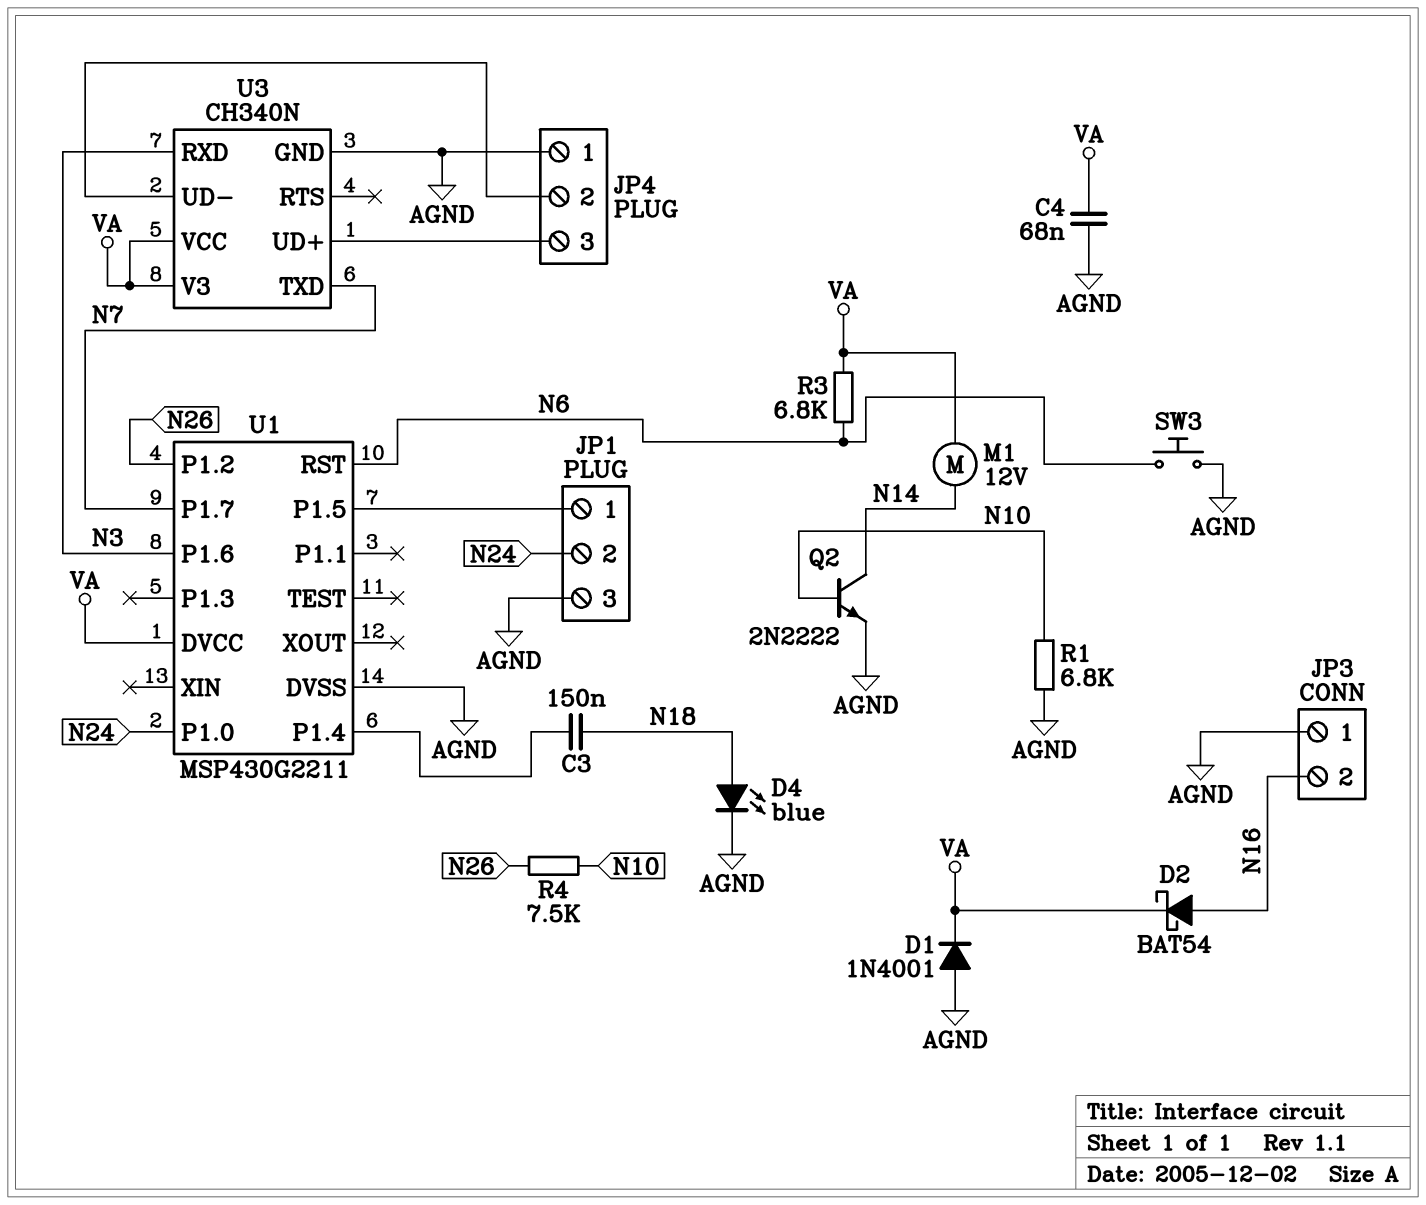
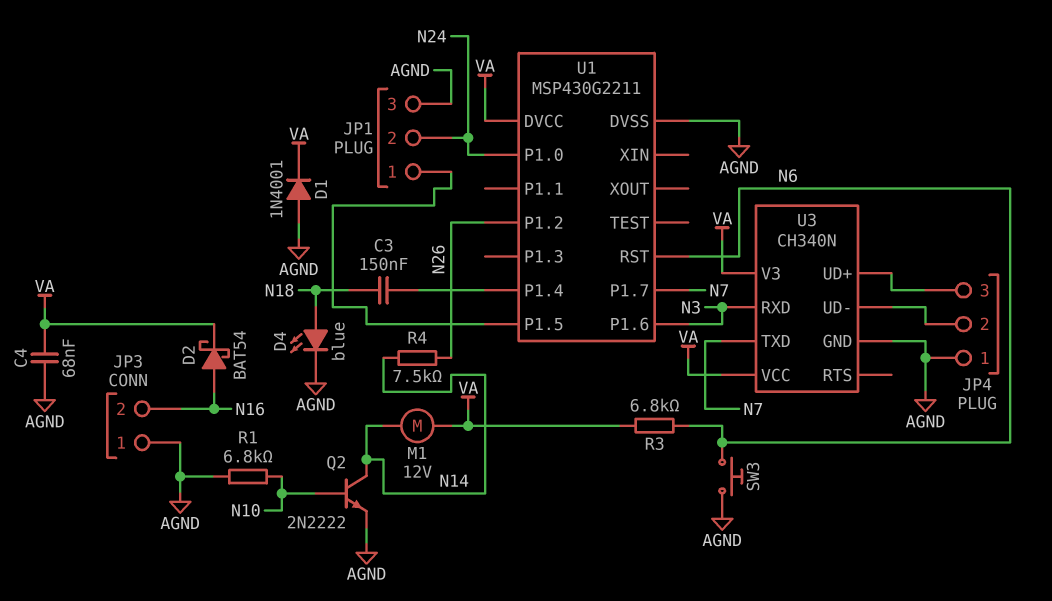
R4: 7.5k (N10, N26) -> 7.5k (N14, N26)

